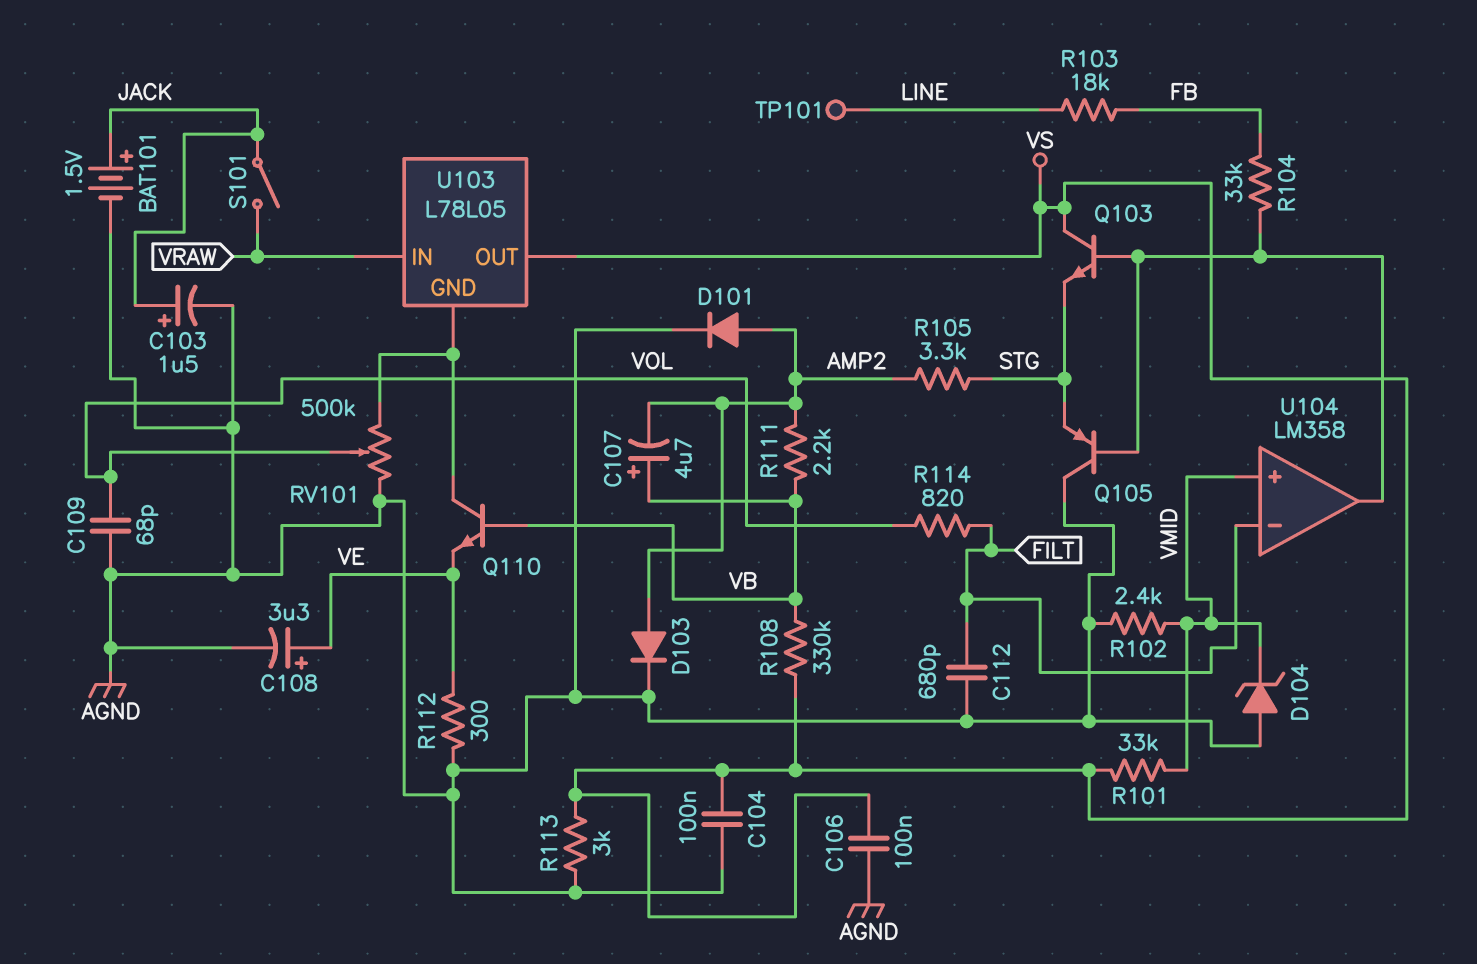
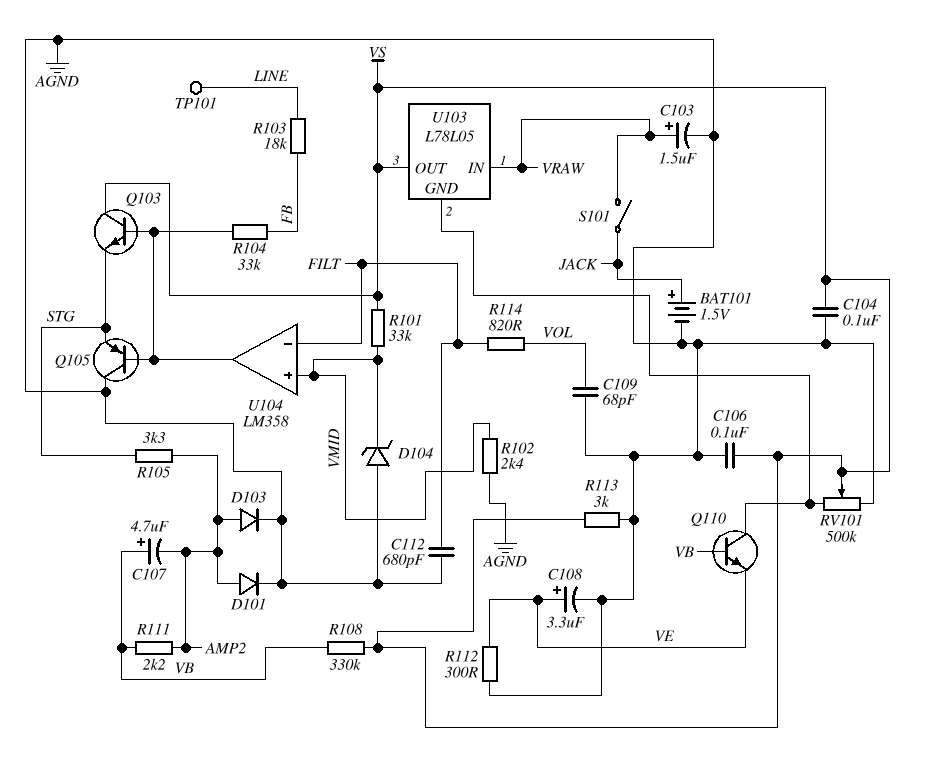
C103: 1.5uF (plus JACK, minus AGND) -> 1.5uF (plus VRAW, minus AGND)
RV101: 500k (AGND, U103/GND, wiper VOL) -> 500k (AGND, U103/GND, wiper VS)

